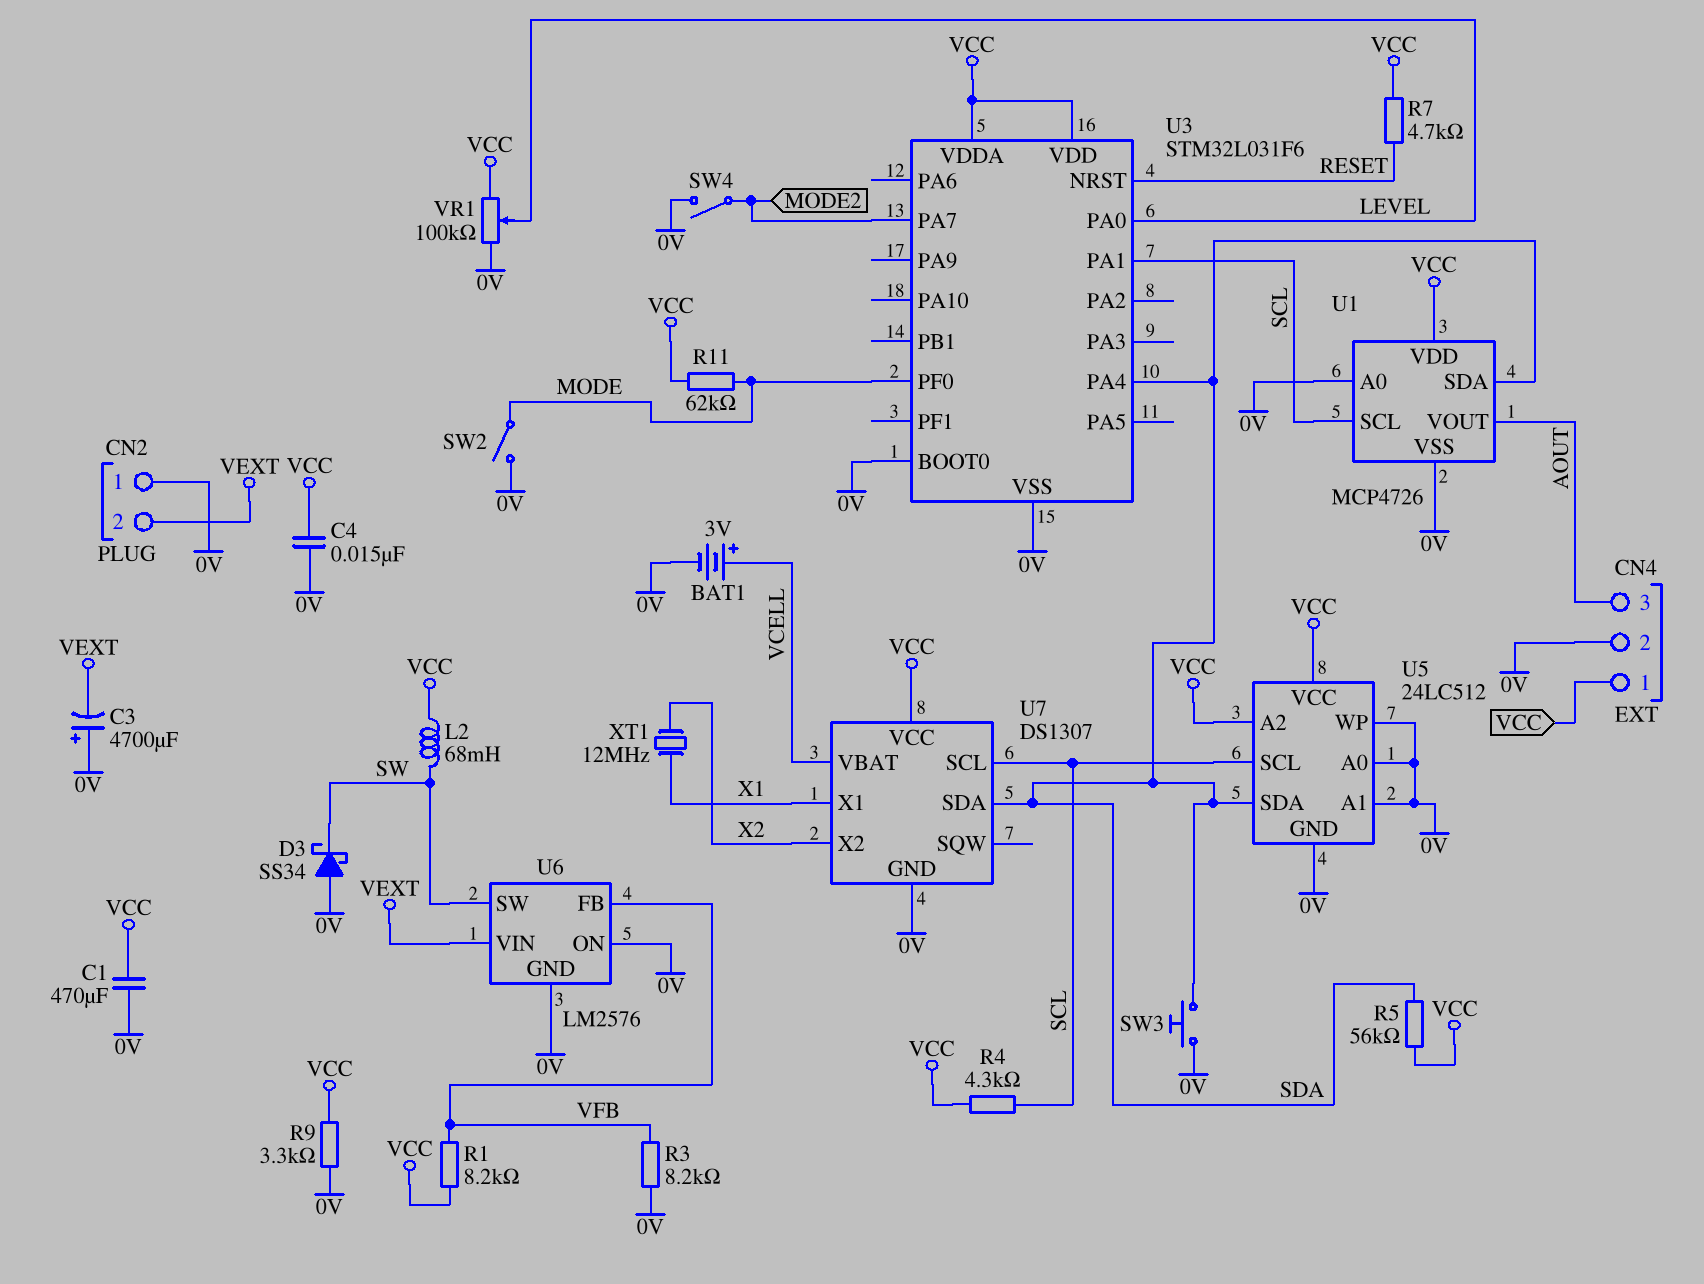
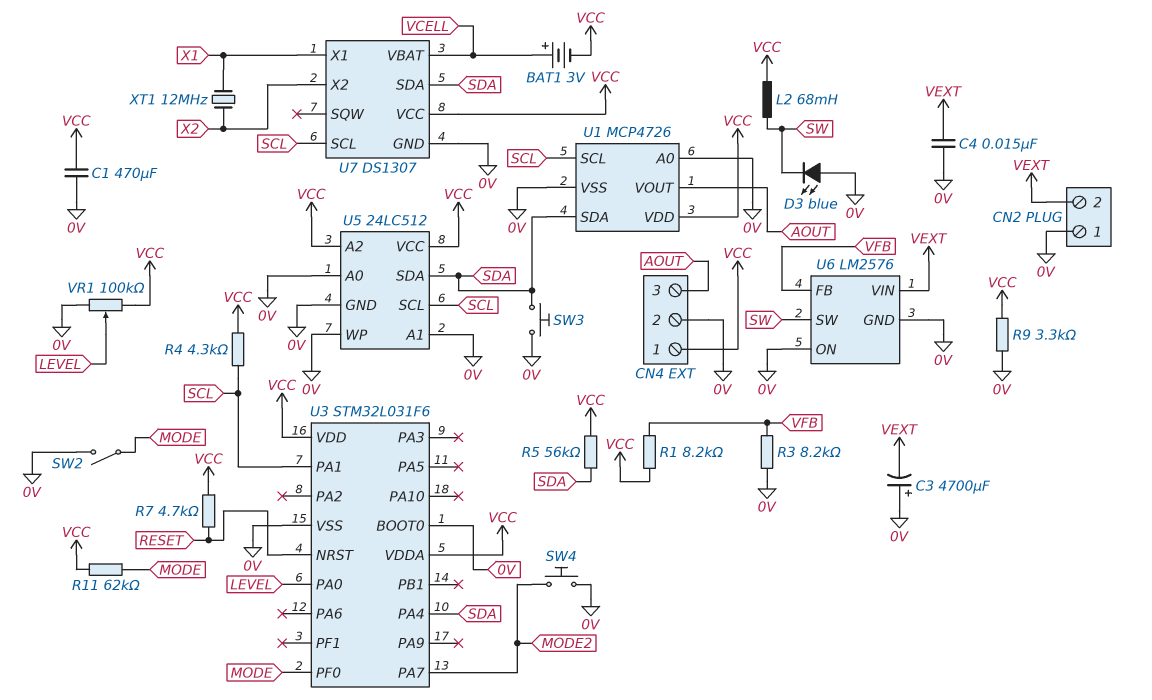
BAT1: 3V (plus VCELL, minus 0V) -> 3V (plus VCELL, minus VCC)
C4: 15nF (0V, VCC) -> 15nF (0V, VEXT)
D3: schottky SS34 (A 0V, K SW) -> LED blue (A 0V, K SW)
SW4: switch (0V, MODE2) -> button (0V, MODE2)

